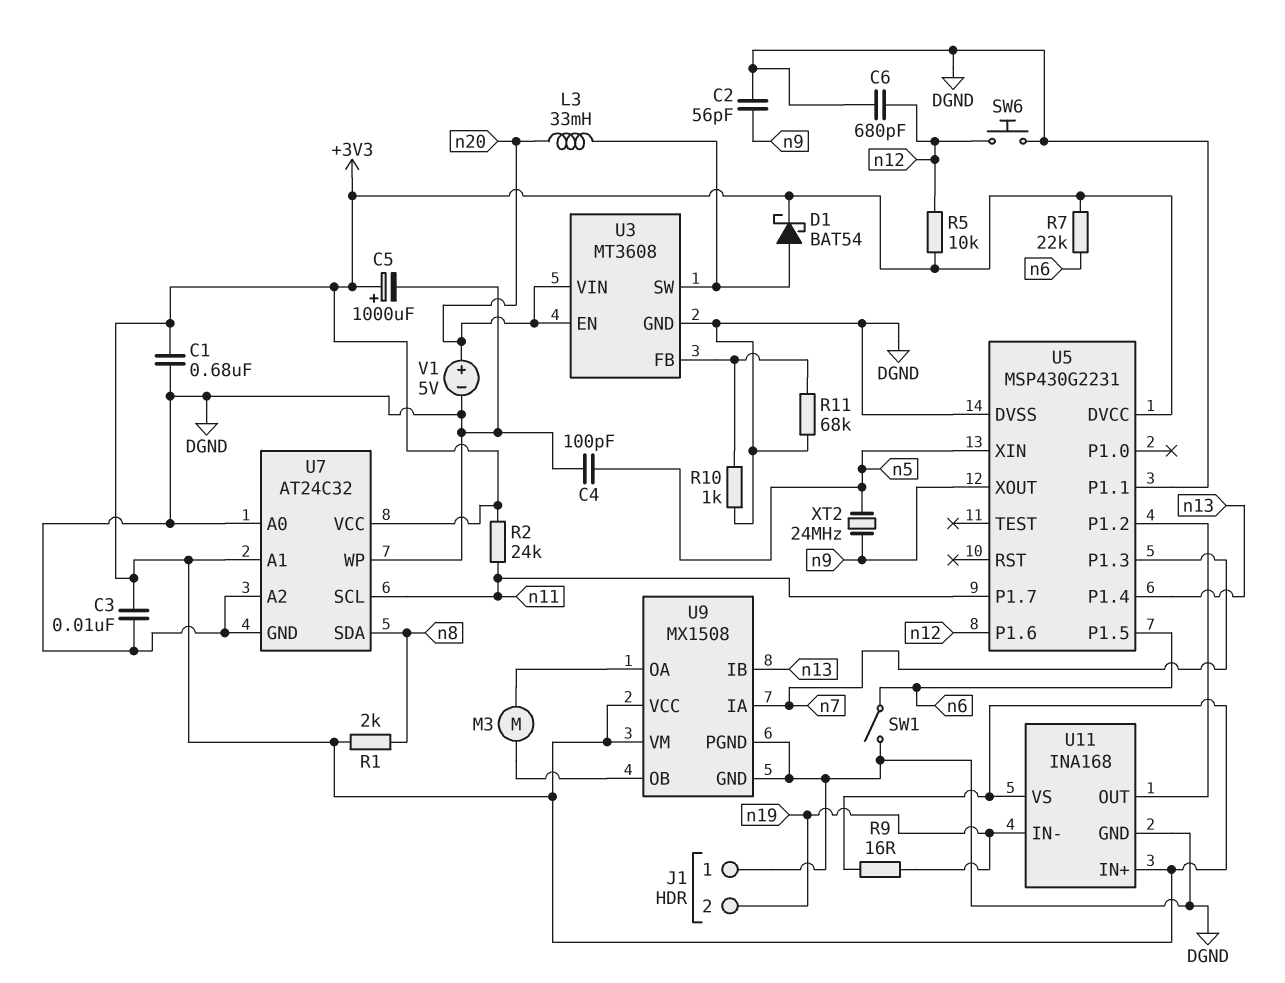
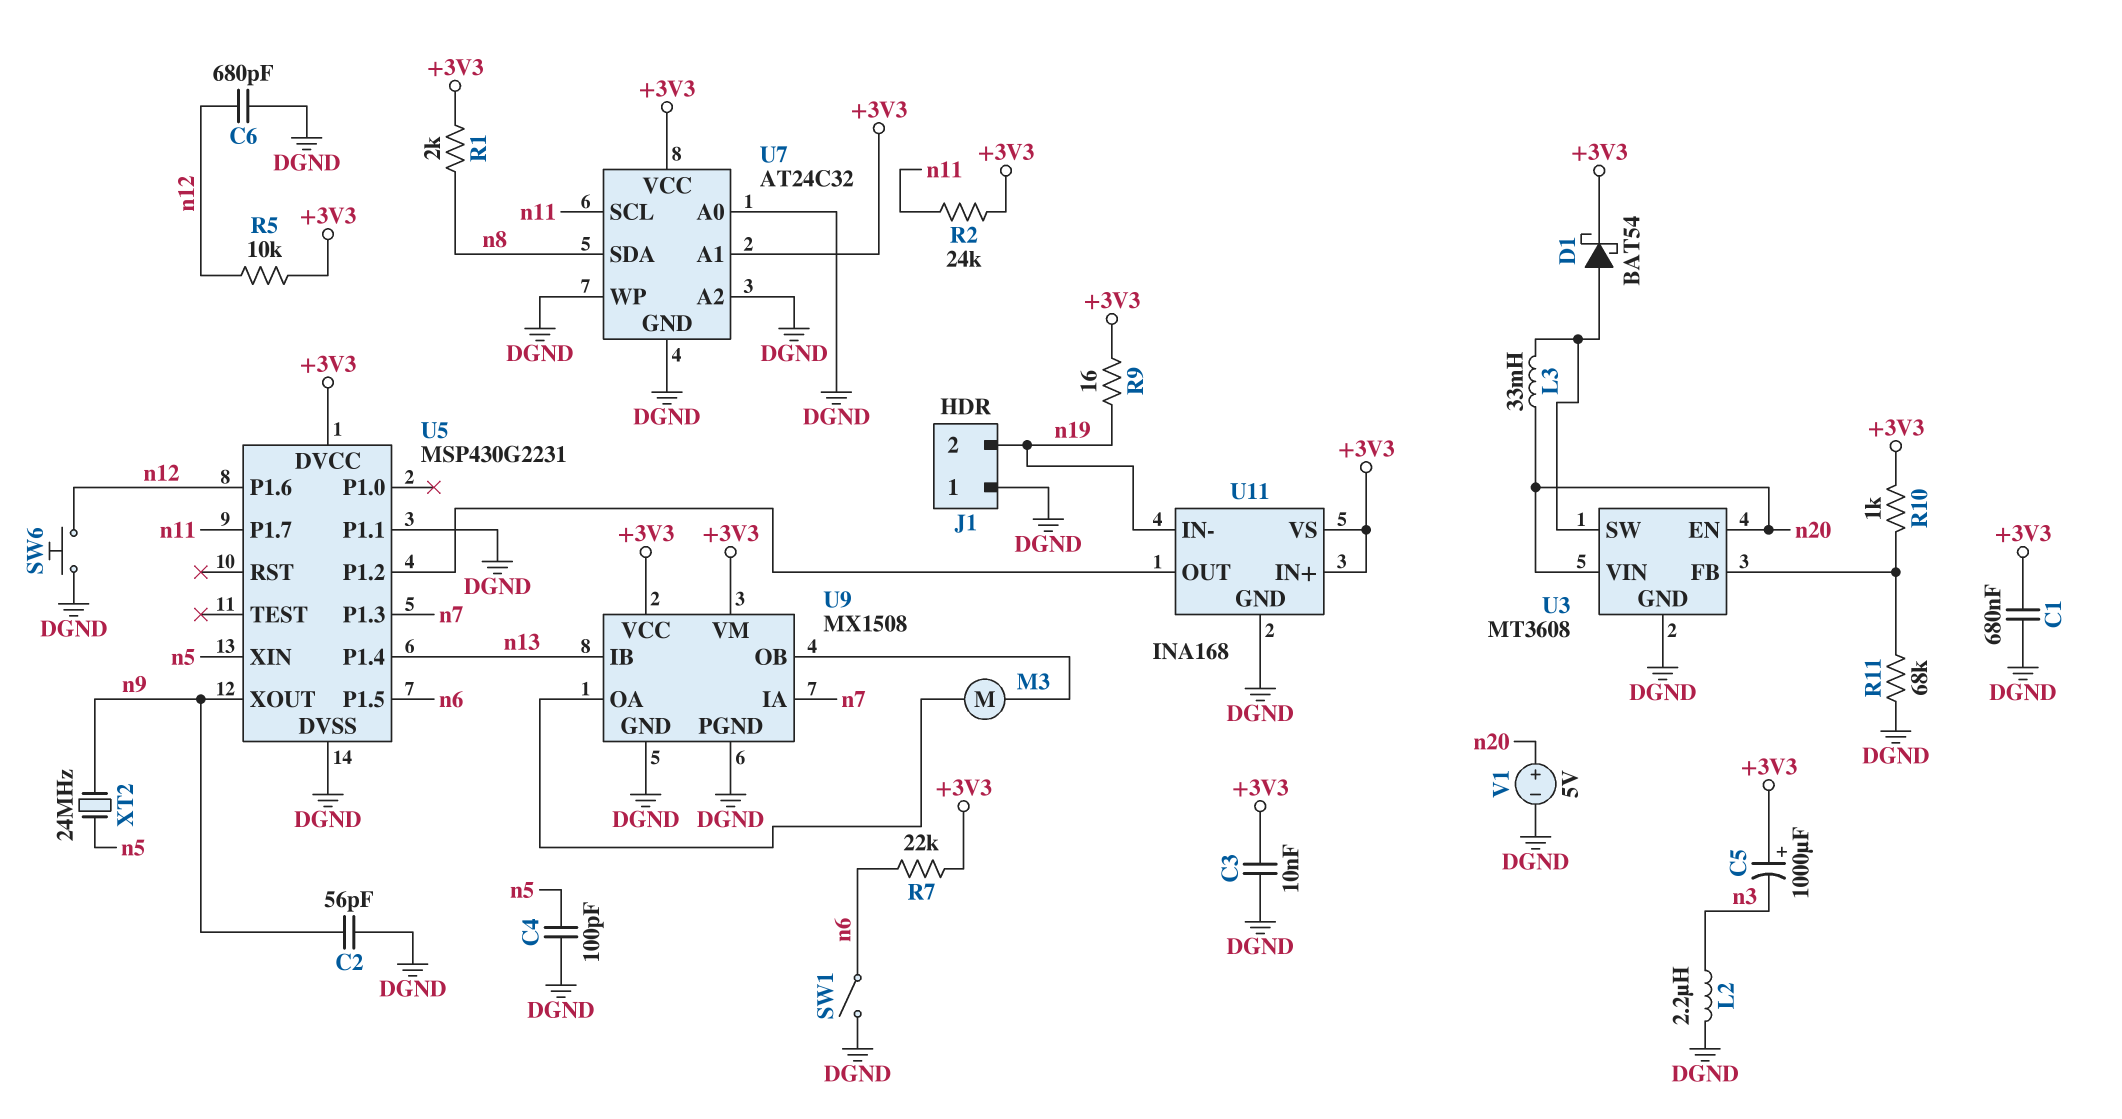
C5: 1000uF (plus +3V3, minus DGND) -> 1000uF (plus +3V3, minus n3)
L2: none -> 2.2uH (DGND, n3)
R10: 1k (DGND, U3/FB) -> 1k (+3V3, U3/FB)

